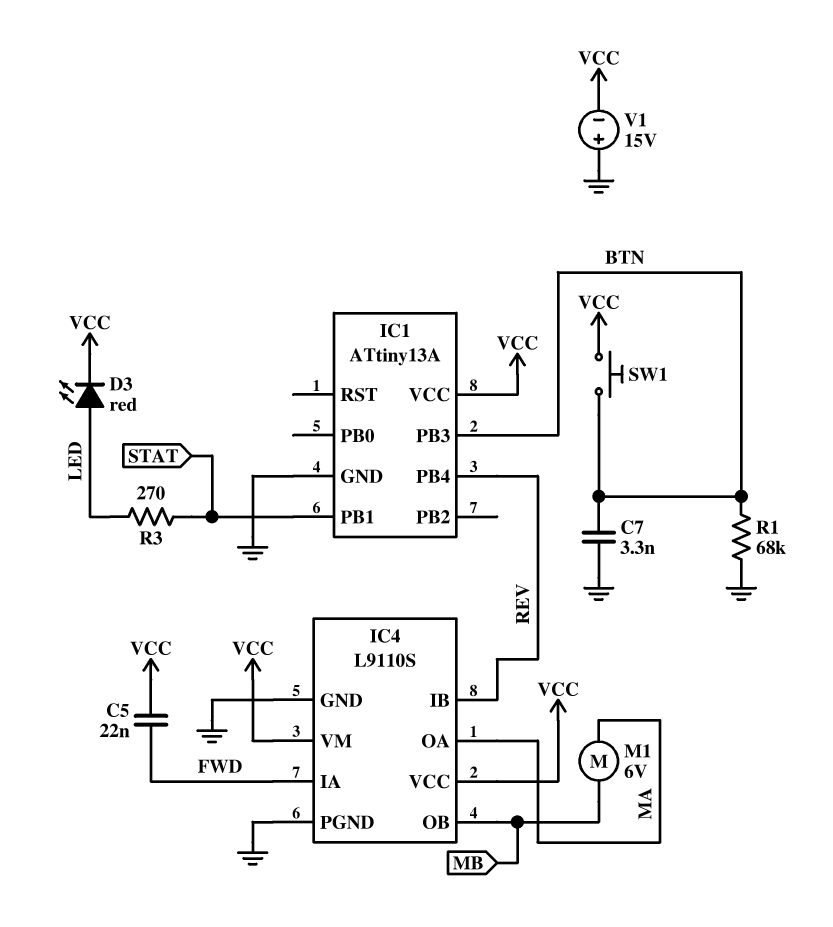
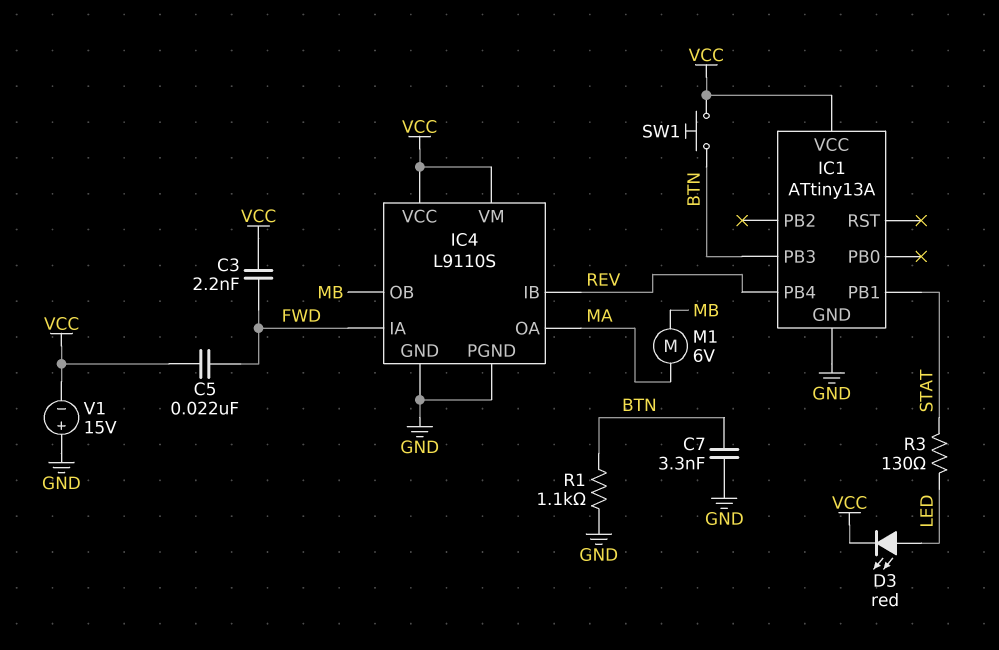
C3: none -> 2.2nF (FWD, VCC)
R1: 68k (BTN, GND) -> 1.1k (BTN, GND)
R3: 270 (LED, STAT) -> 130 (LED, STAT)

